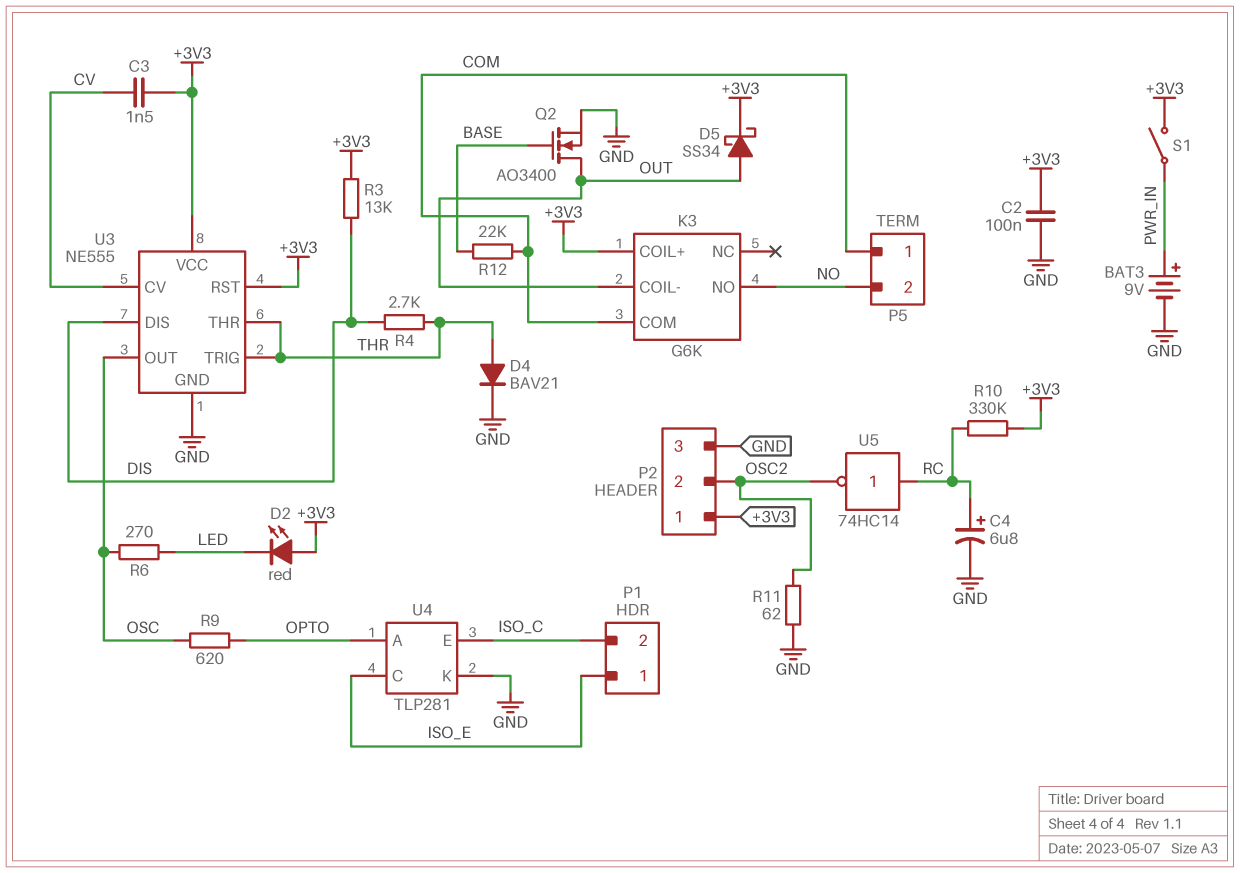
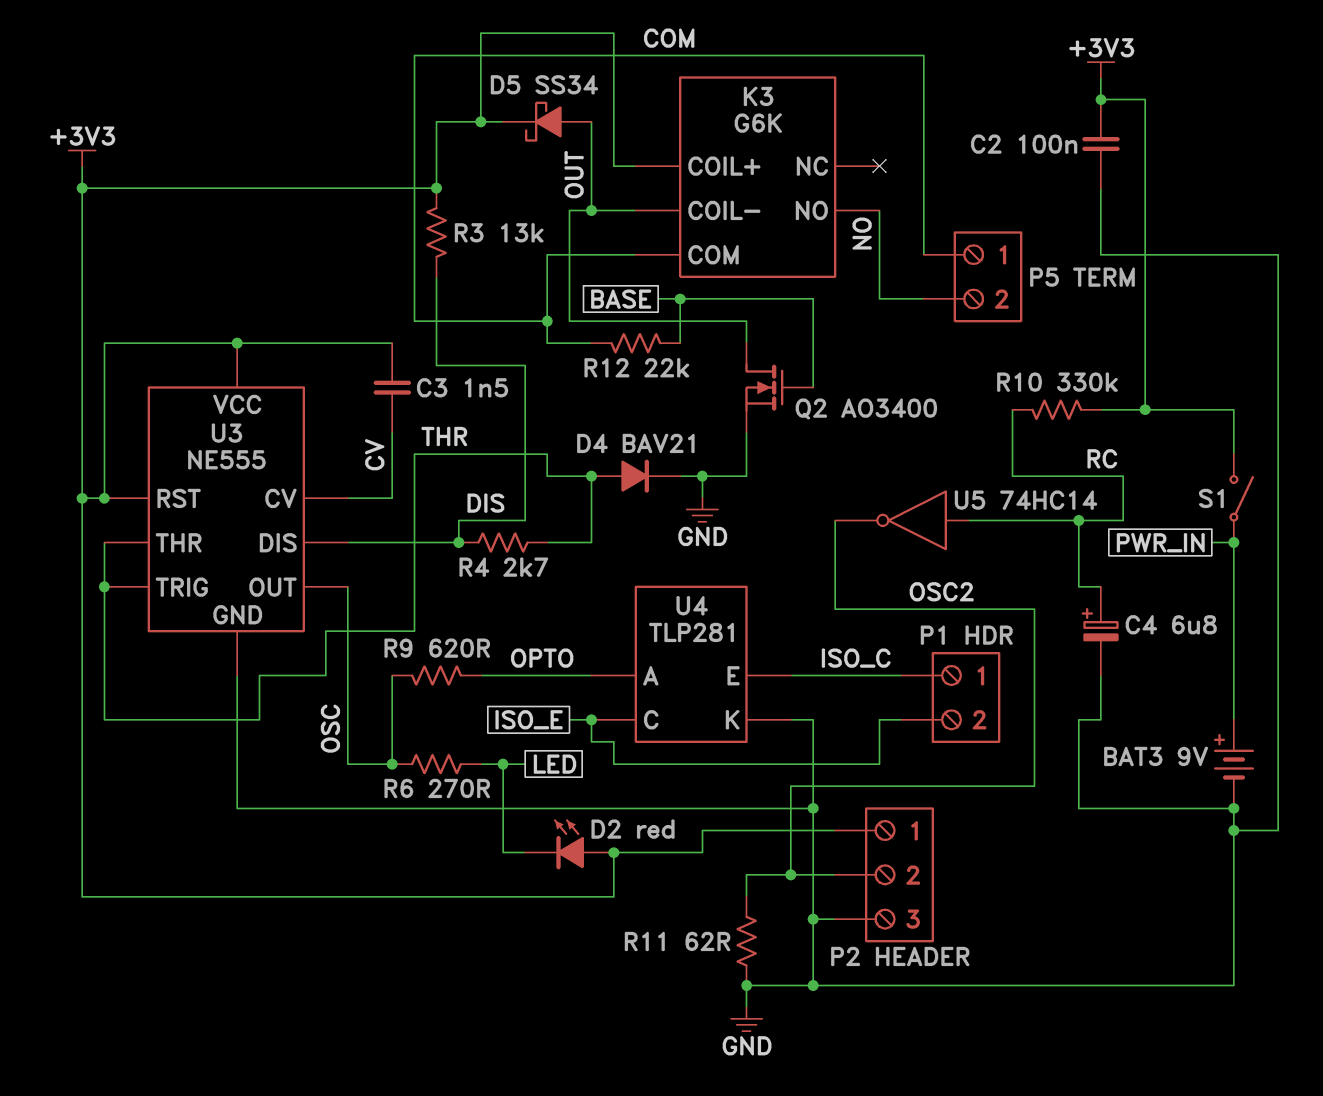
P1 pin 1: ISO_E -> ISO_C
P1 pin 2: ISO_C -> ISO_E

